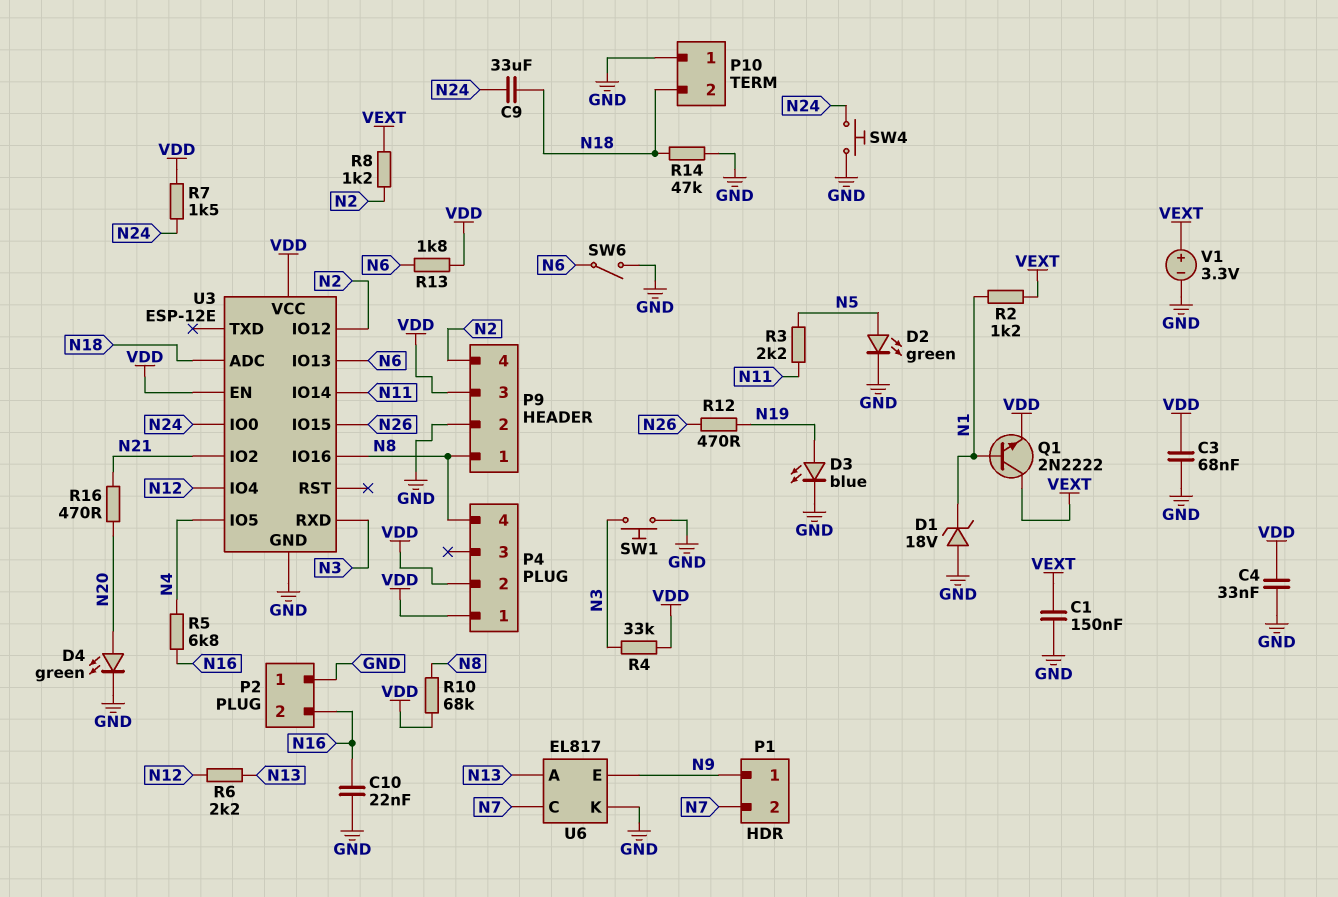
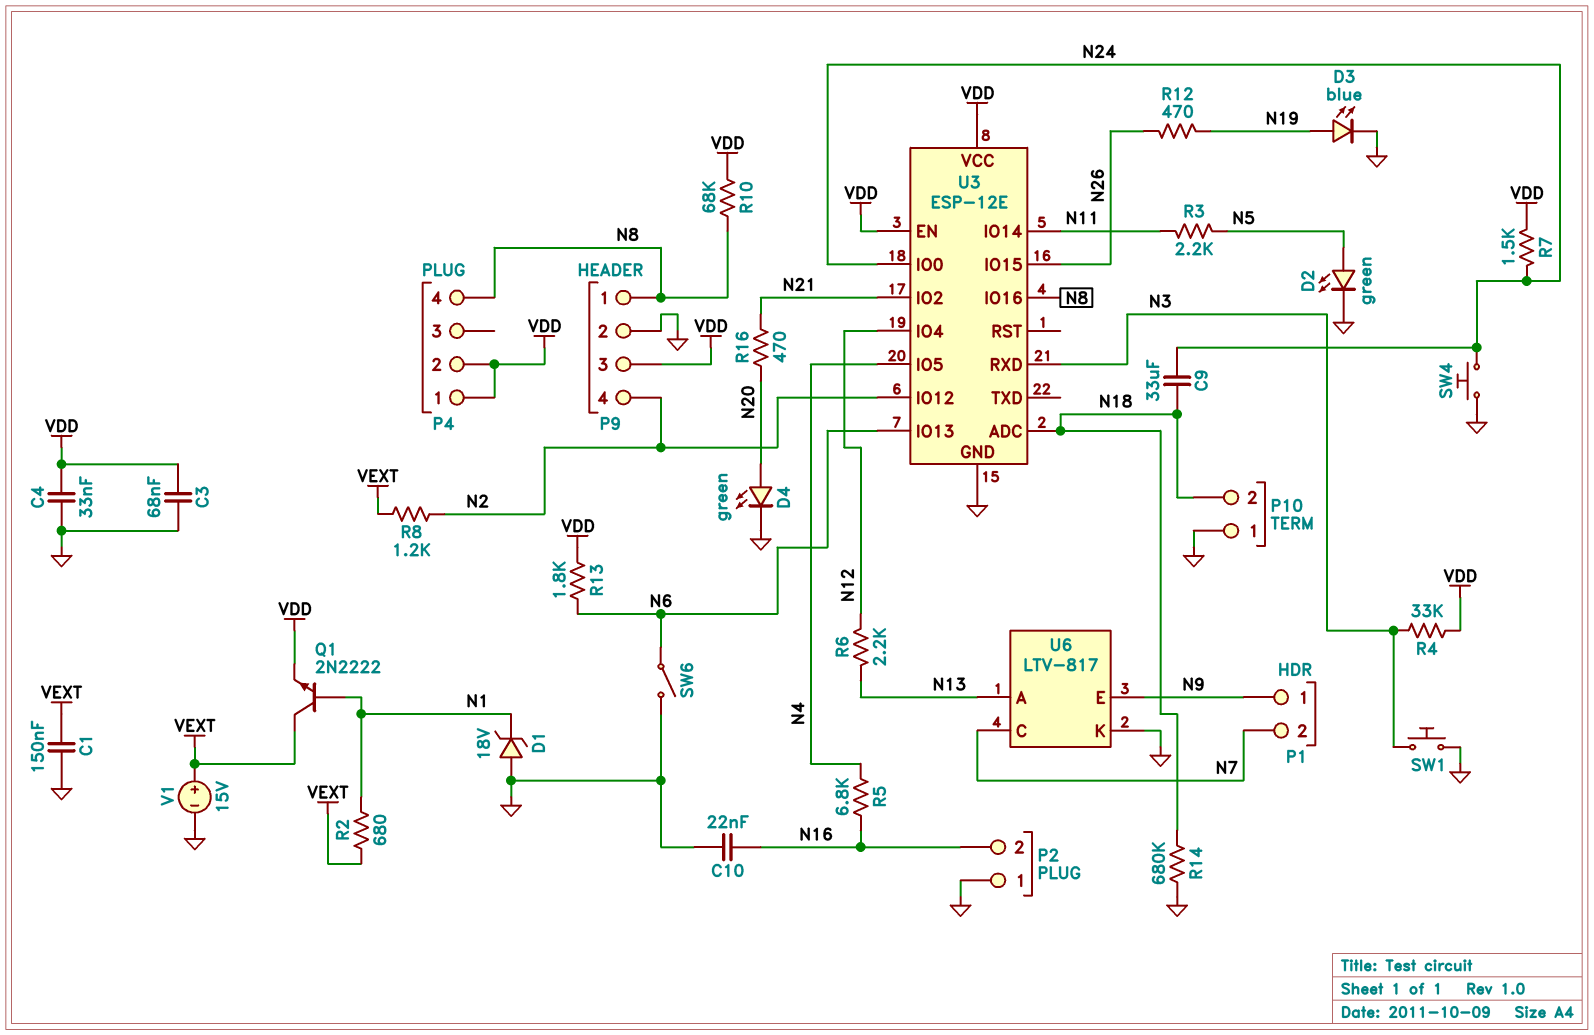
R2: 1.2k (N1, VEXT) -> 680 (N1, VEXT)
R14: 47k (GND, N18) -> 680k (GND, N18)
U6: EL817 -> LTV-817
V1: 3.3V (plus VEXT, minus GND) -> 15V (plus VEXT, minus GND)

